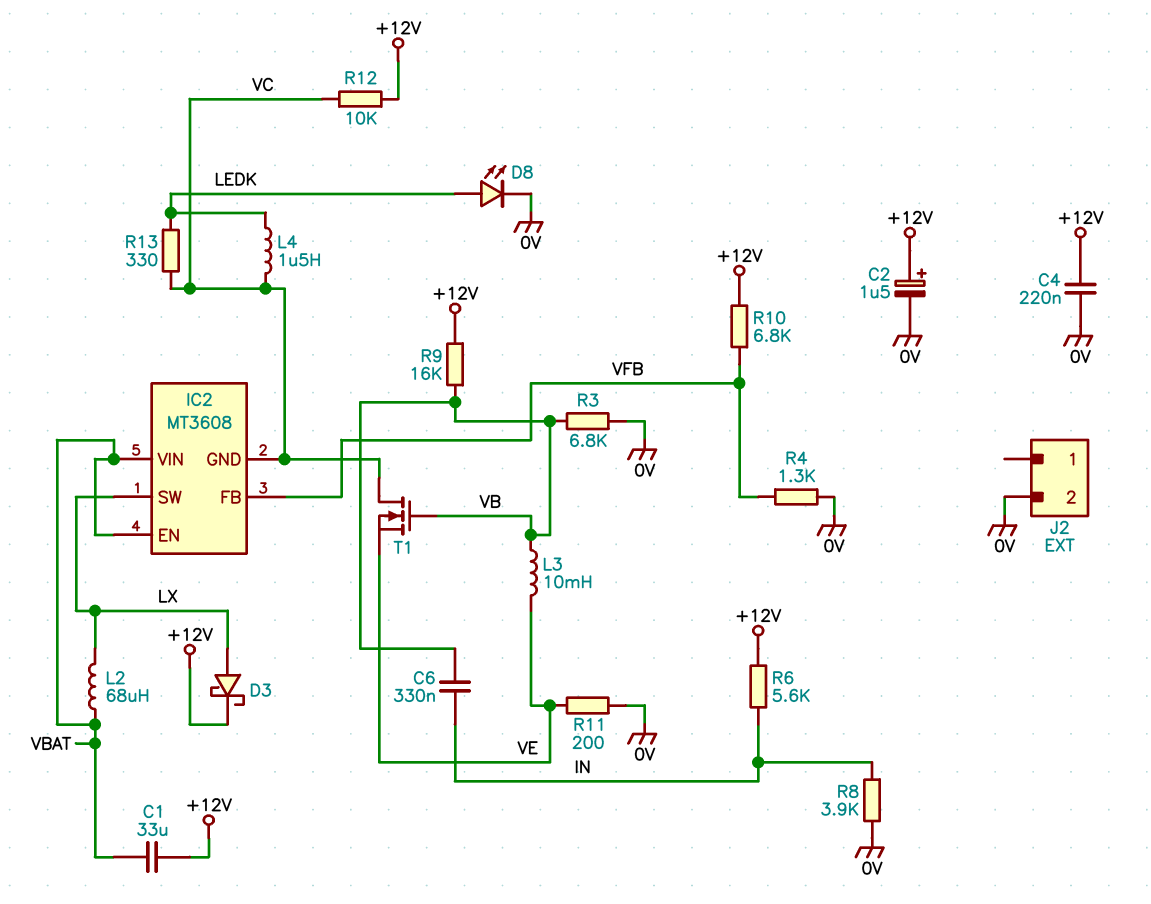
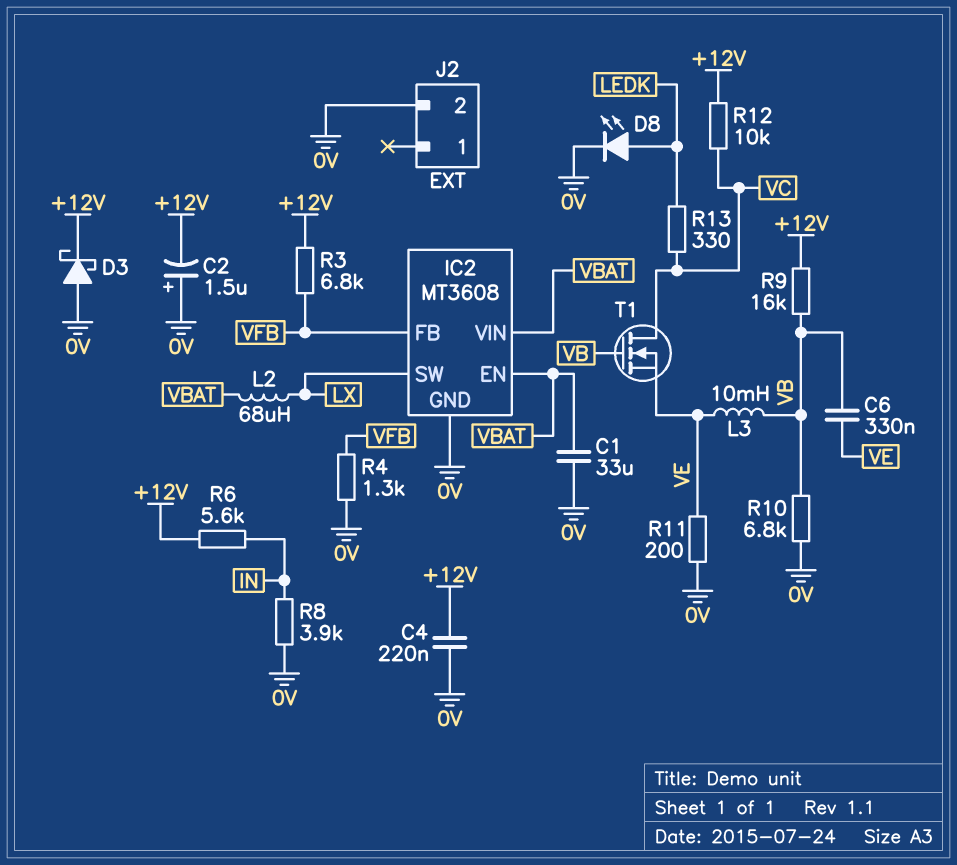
C1: 33uF (+12V, VBAT) -> 33uF (0V, VBAT)
C2: 1.5uF (plus +12V, minus 0V) -> 1.5uF (plus 0V, minus +12V)
C6: 330nF (IN, VB) -> 330nF (VB, VE)
D3: schottky (A LX, K +12V) -> schottky (A 0V, K +12V)
IC2 pin GND: VC -> 0V
L4: 1.5uH (LEDK, VC) -> none
R3: 6.8k (0V, VB) -> 6.8k (+12V, VFB)
R10: 6.8k (+12V, VFB) -> 6.8k (0V, VB)

